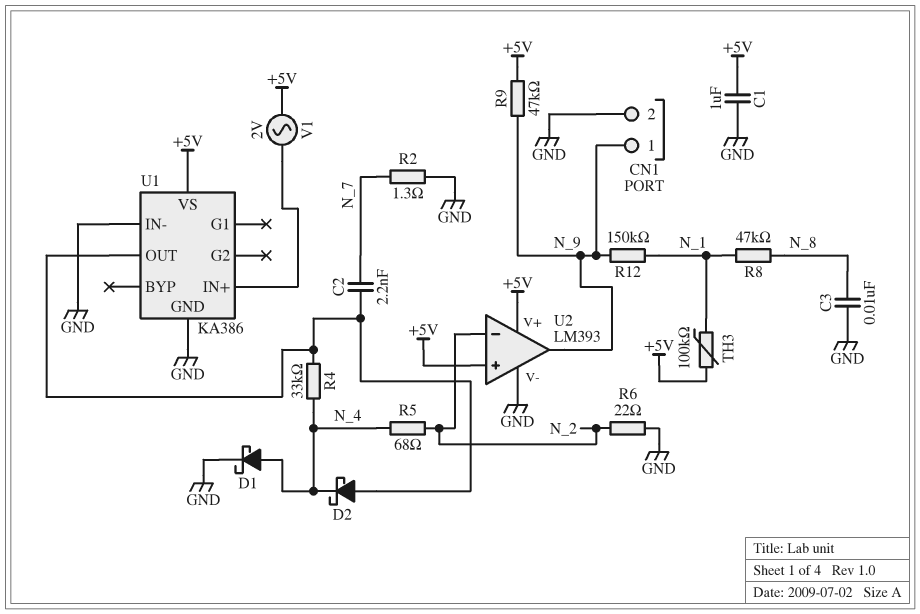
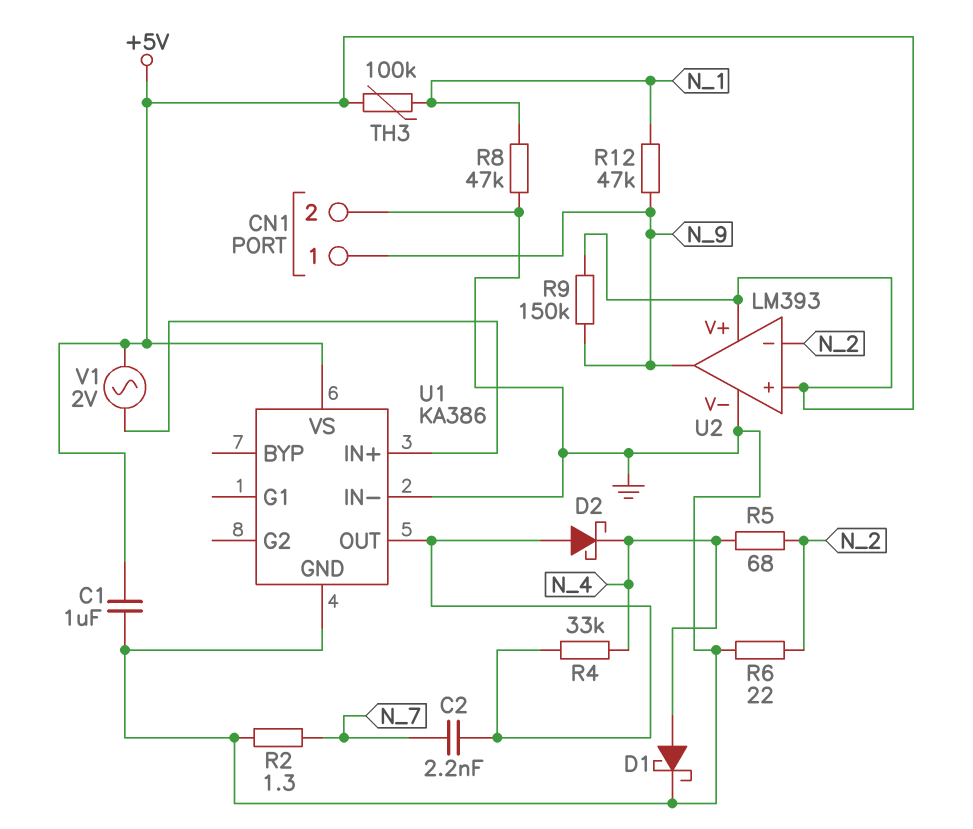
C3: 10nF (GND, N_8) -> none
R8: 47k (N_1, N_8) -> 47k (GND, N_1)
R9: 47k (+5V, N_9) -> 150k (+5V, N_9)
R12: 150k (N_1, N_9) -> 47k (N_1, N_9)

